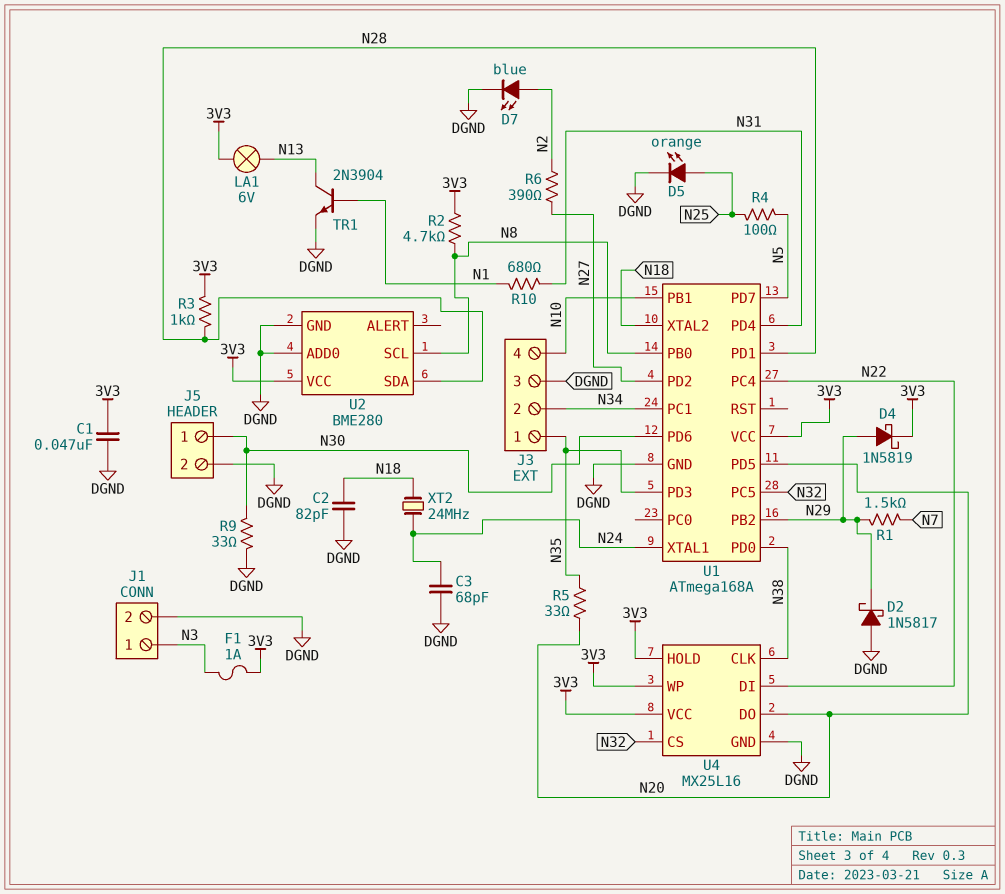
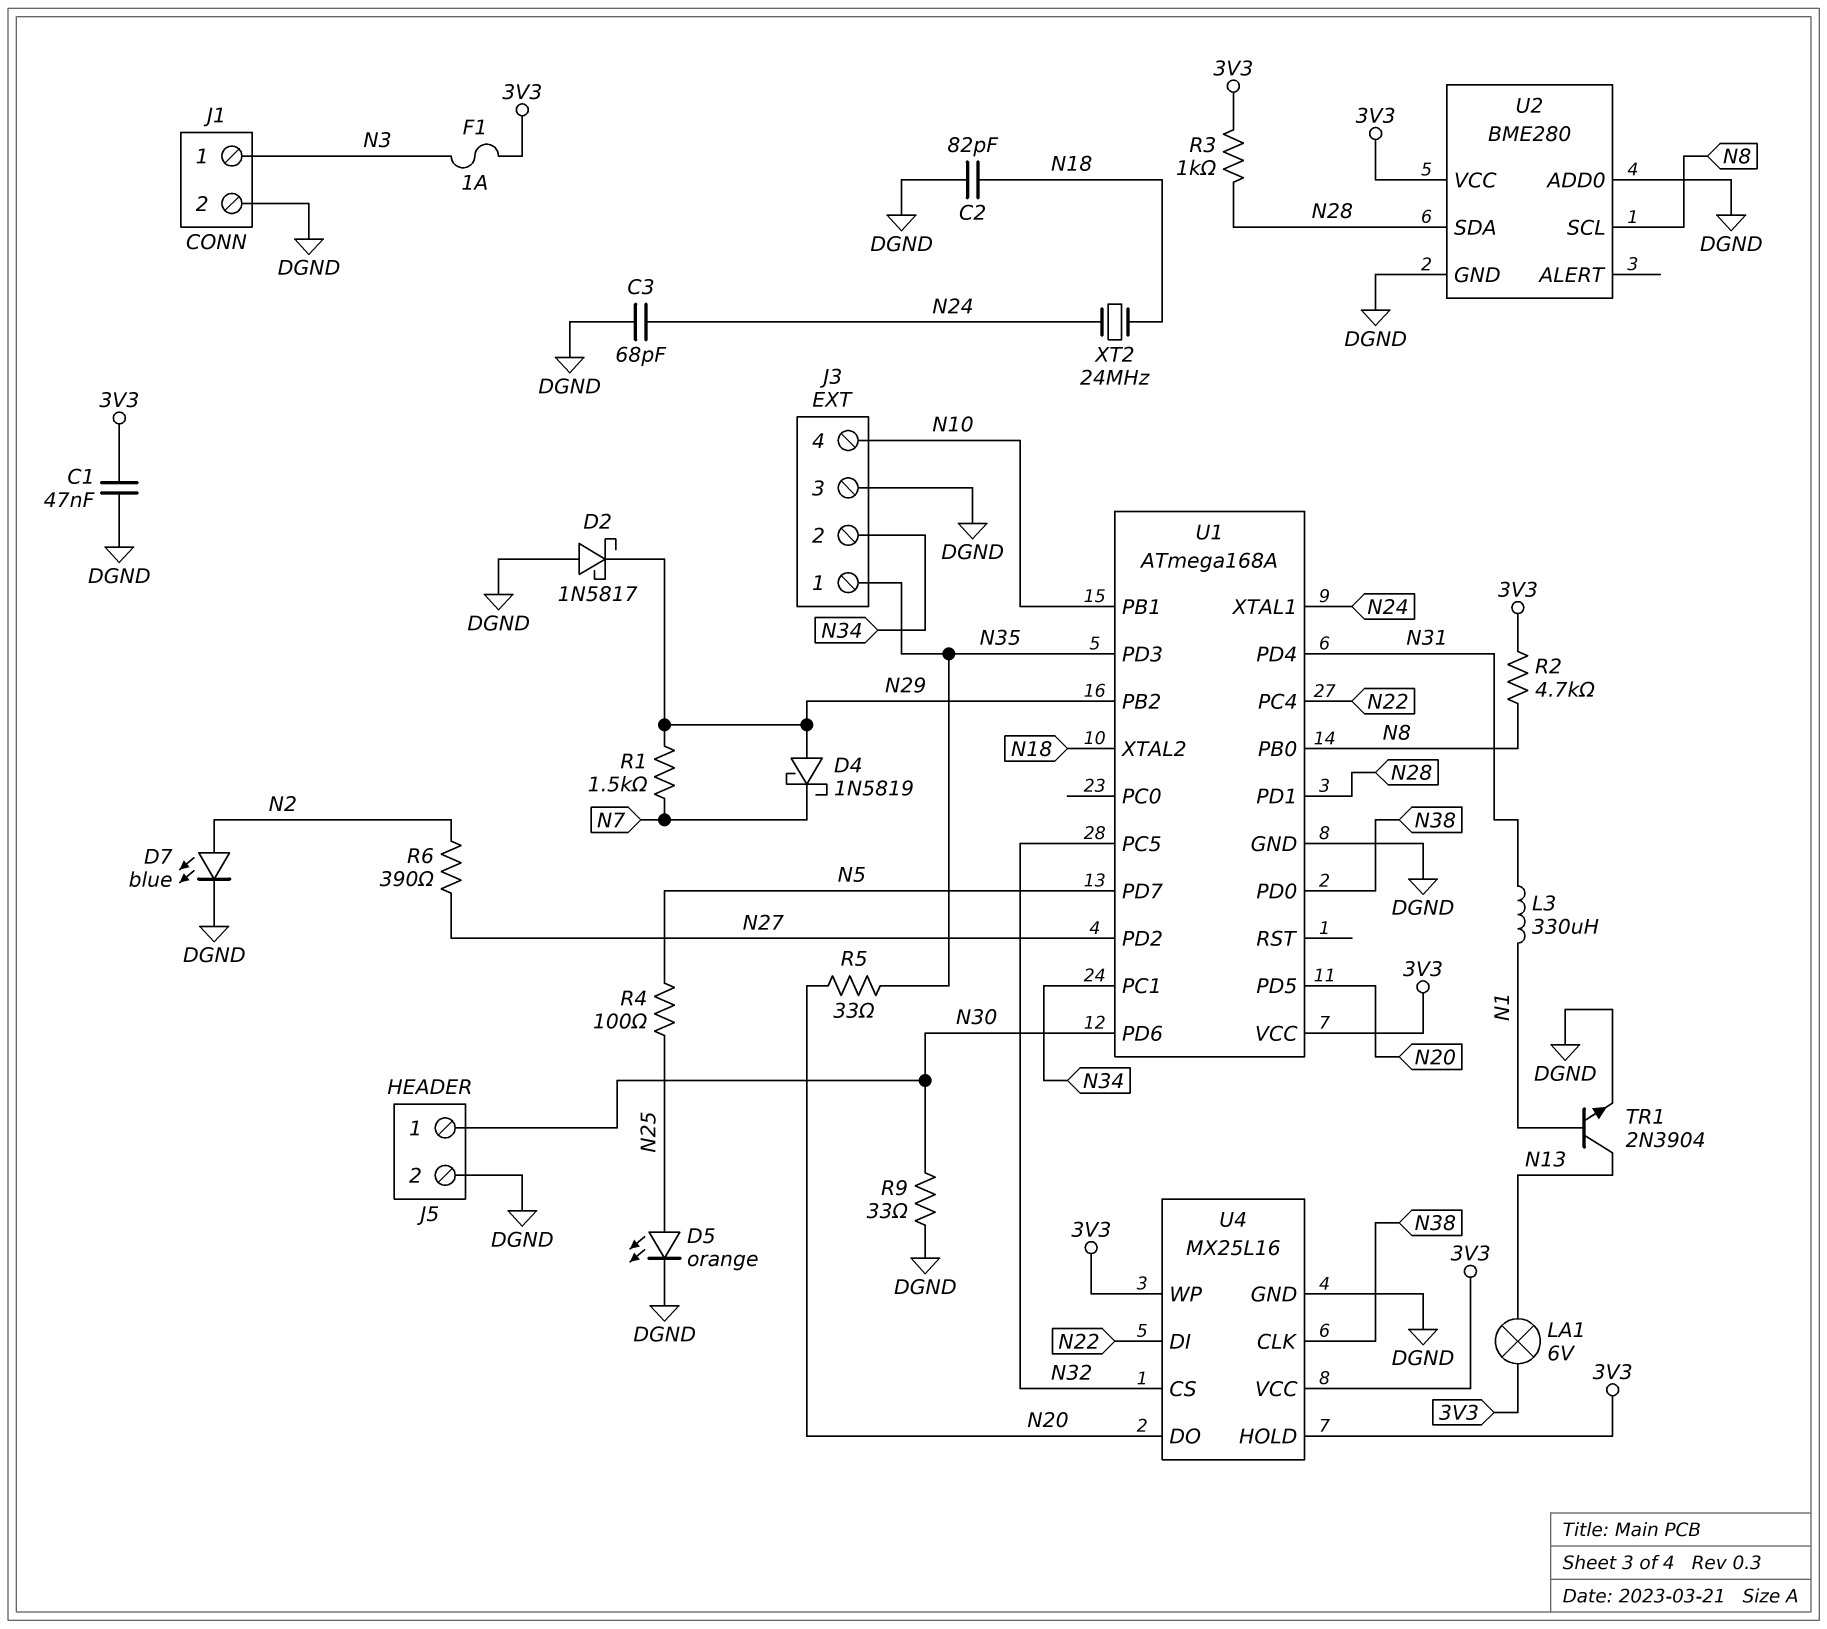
D4: schottky 1N5819 (A N29, K 3V3) -> schottky 1N5819 (A N29, K N7)
L3: none -> 330uH (N1, N31)
R10: 680 (N1, N31) -> none

